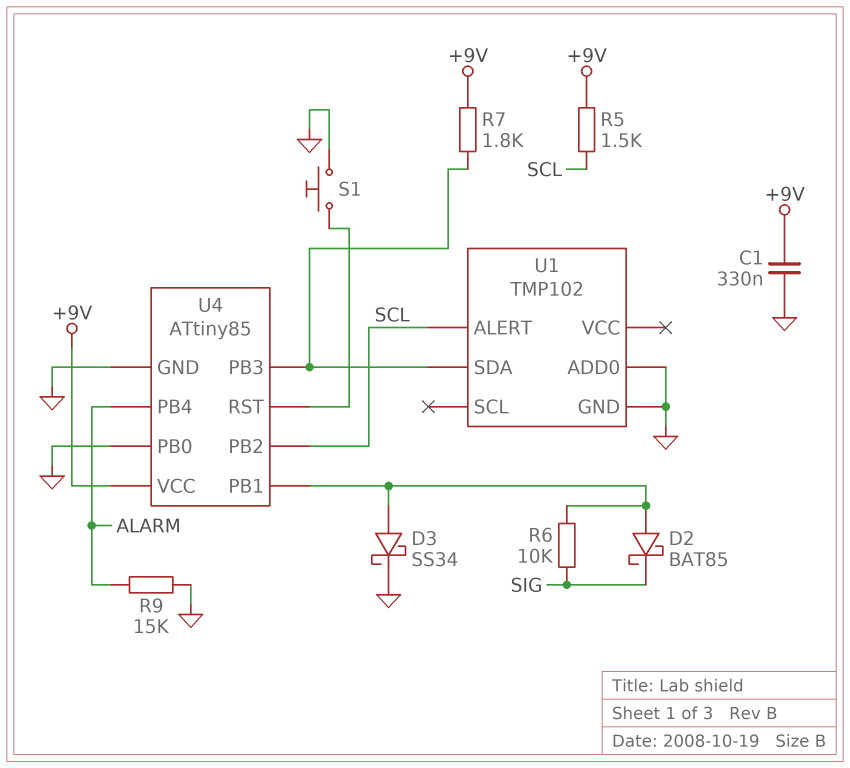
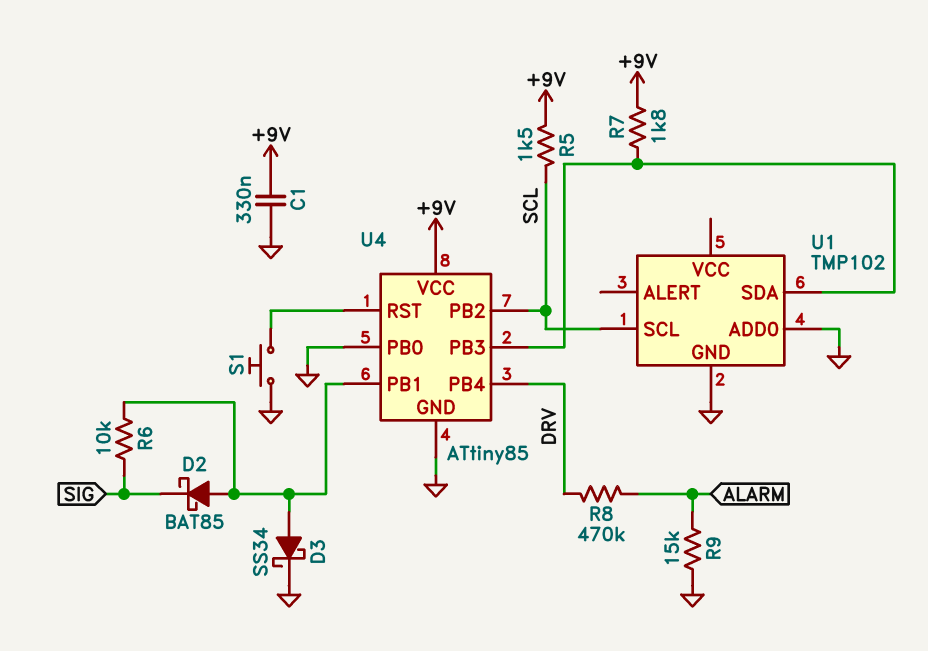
R8: none -> 470k (ALARM, DRV)
U1 pin ALERT: SCL -> none
U1 pin SCL: none -> SCL
U4 pin PB4: ALARM -> DRV

